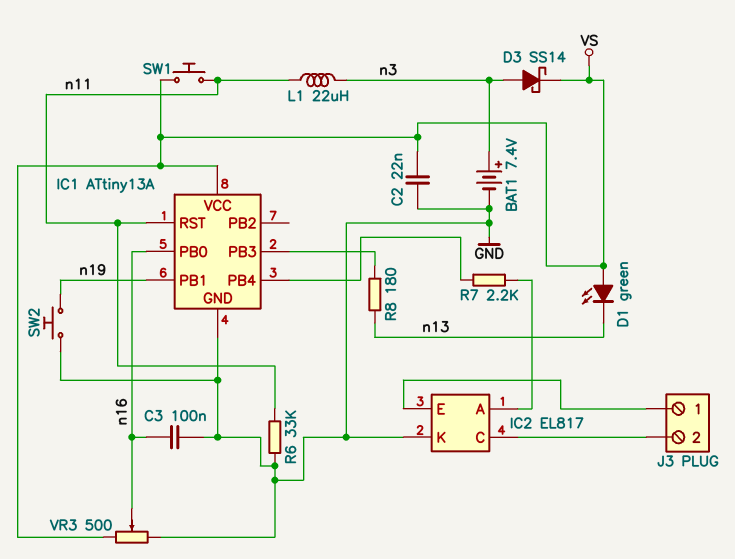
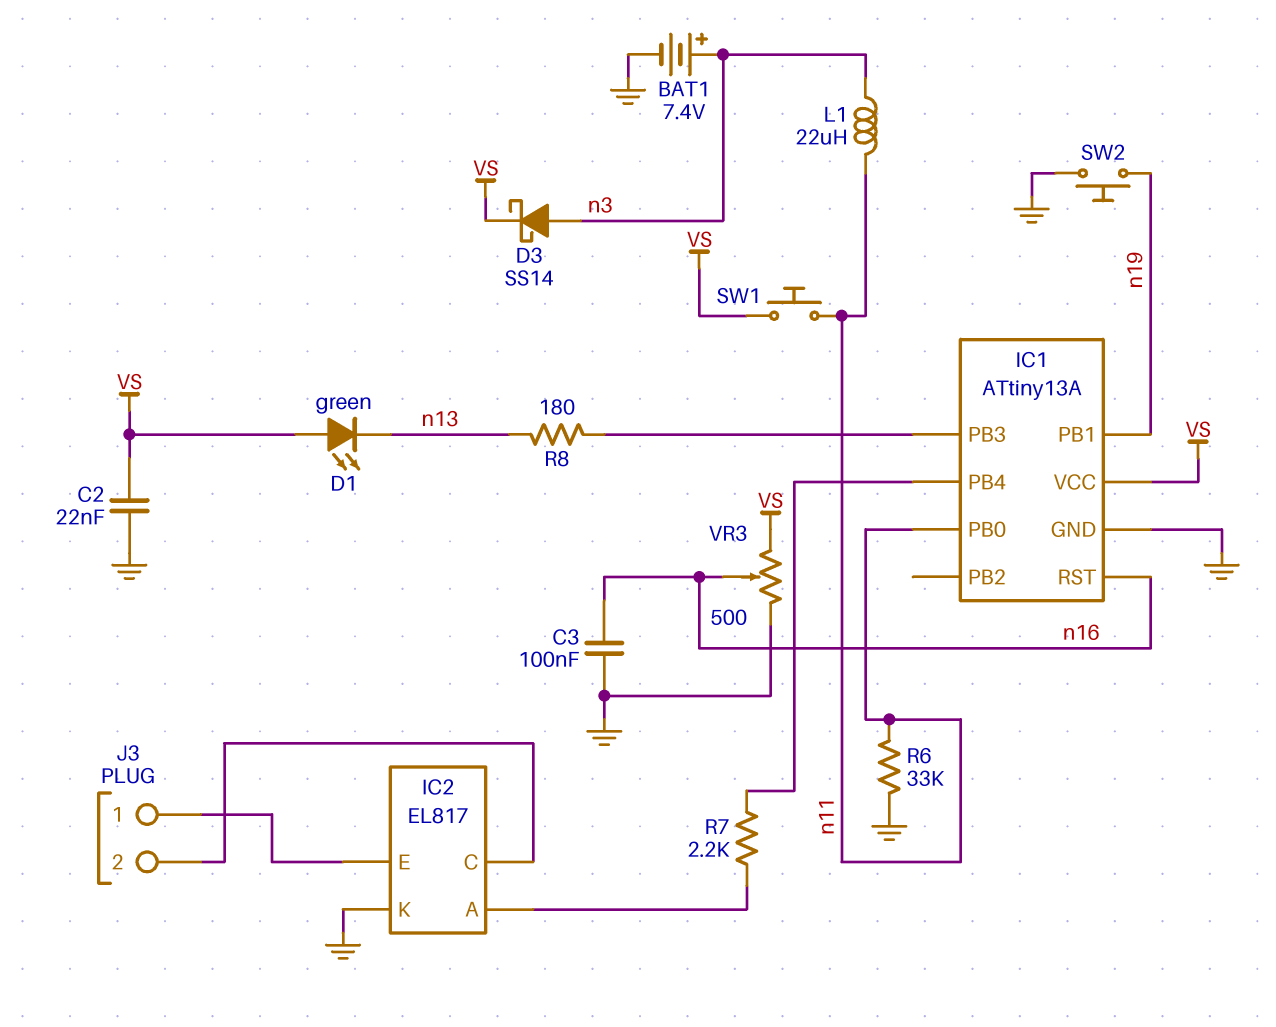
IC1 pin PB0: n16 -> n11
IC1 pin RST: n11 -> n16

